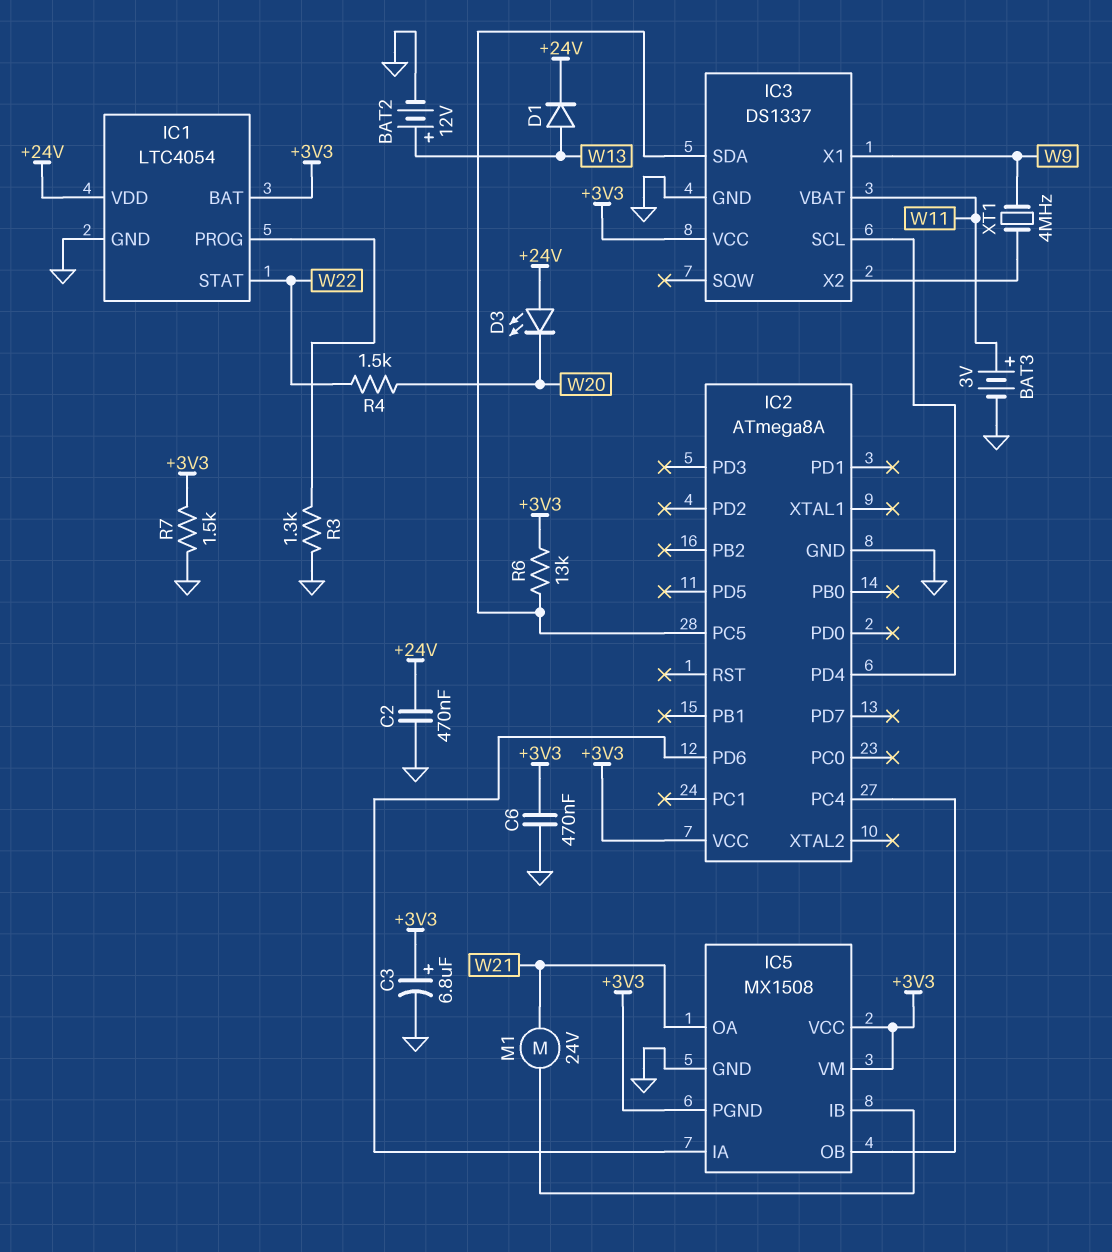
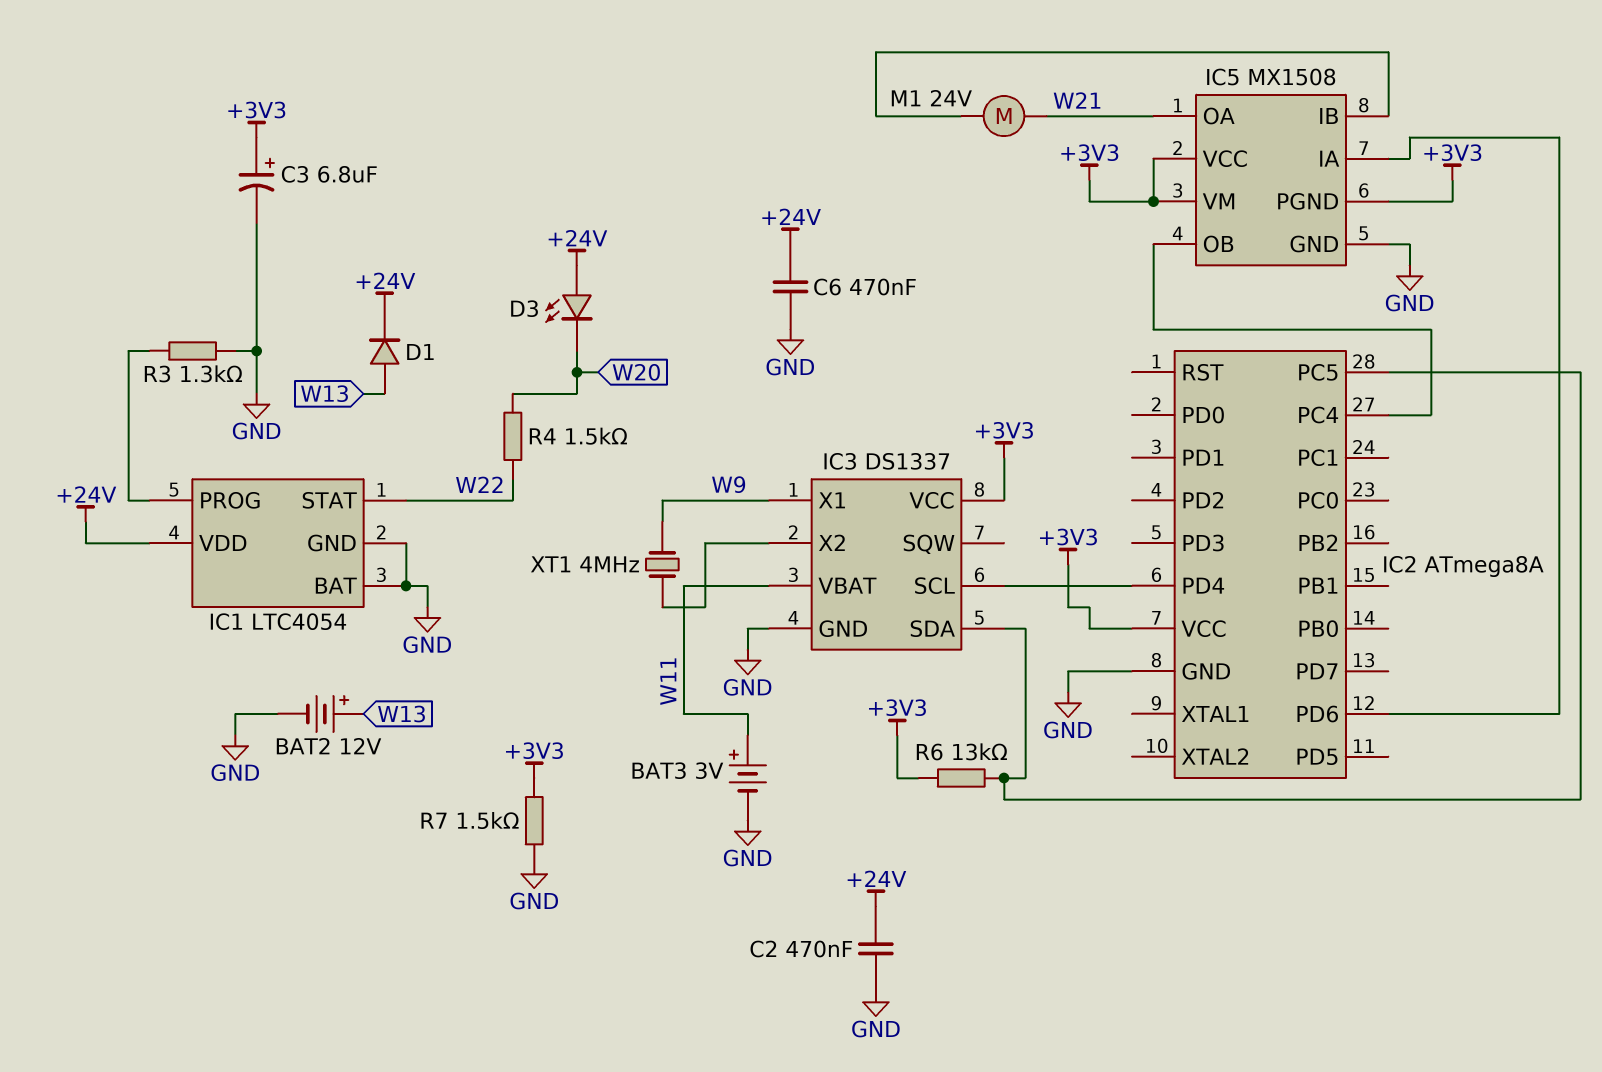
C6: 470nF (+3V3, GND) -> 470nF (+24V, GND)
IC1 pin BAT: +3V3 -> GND

